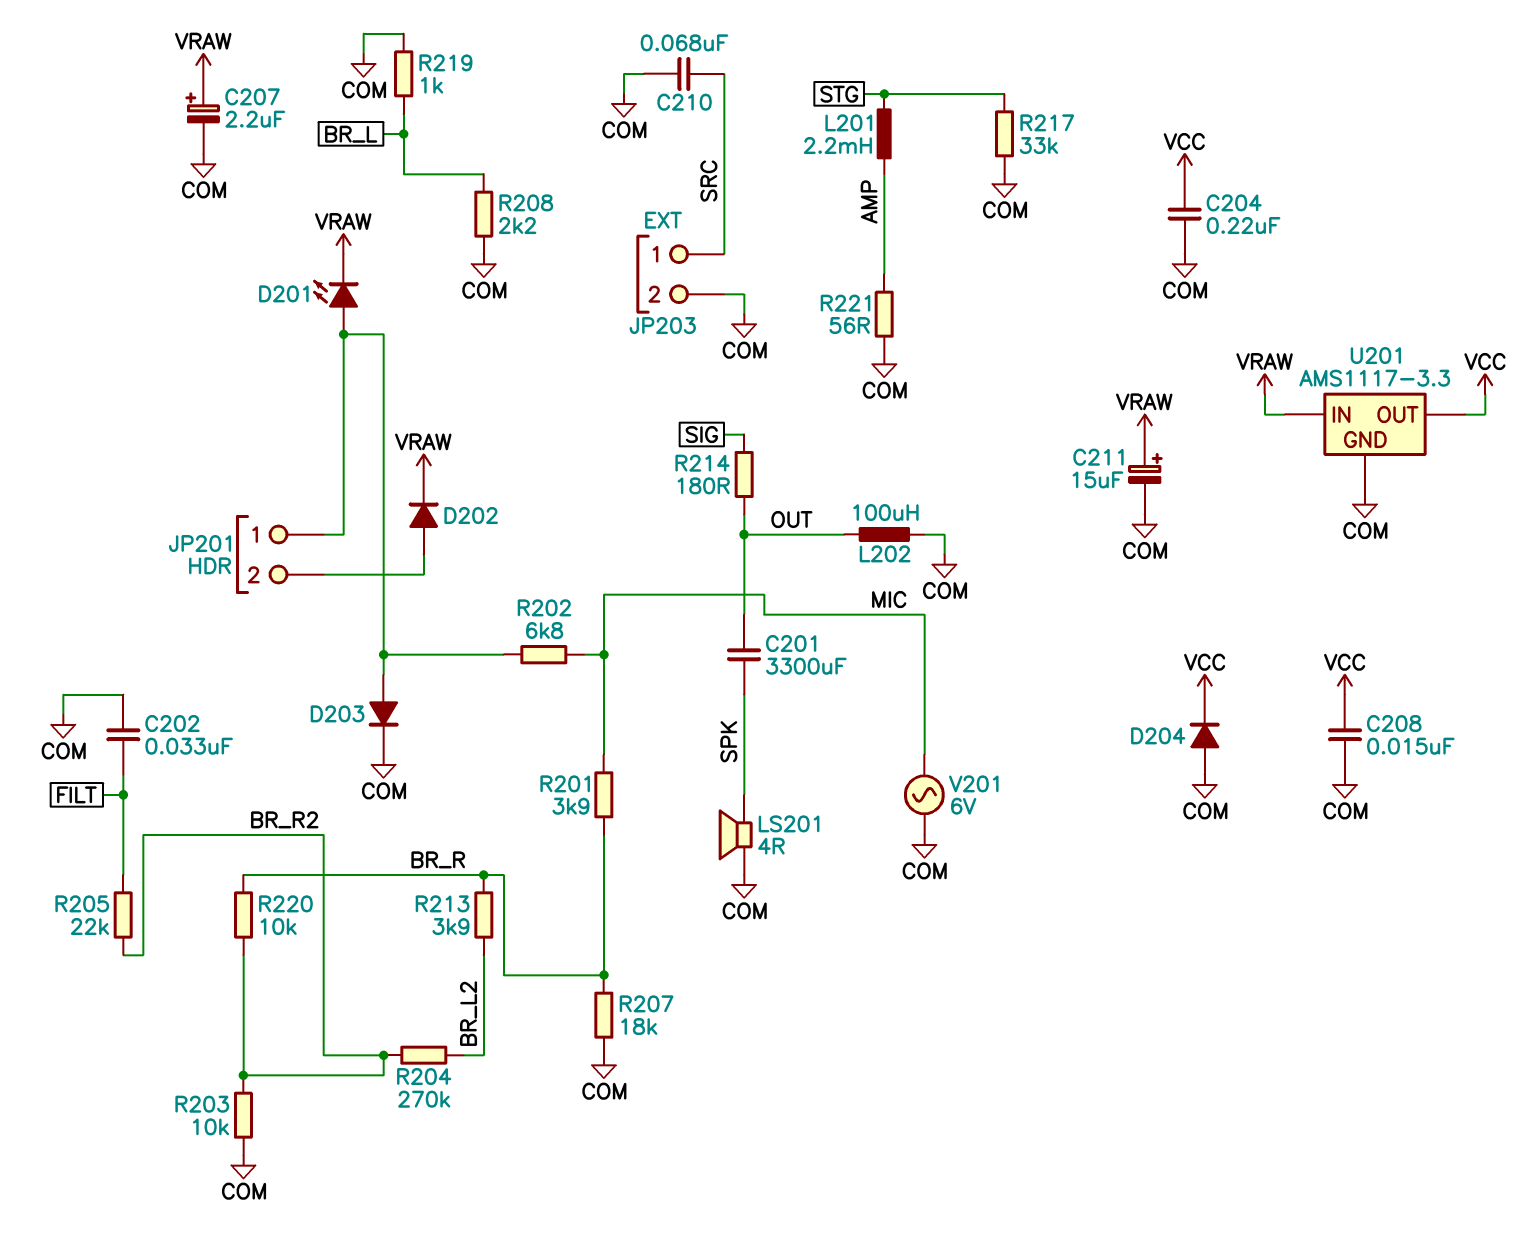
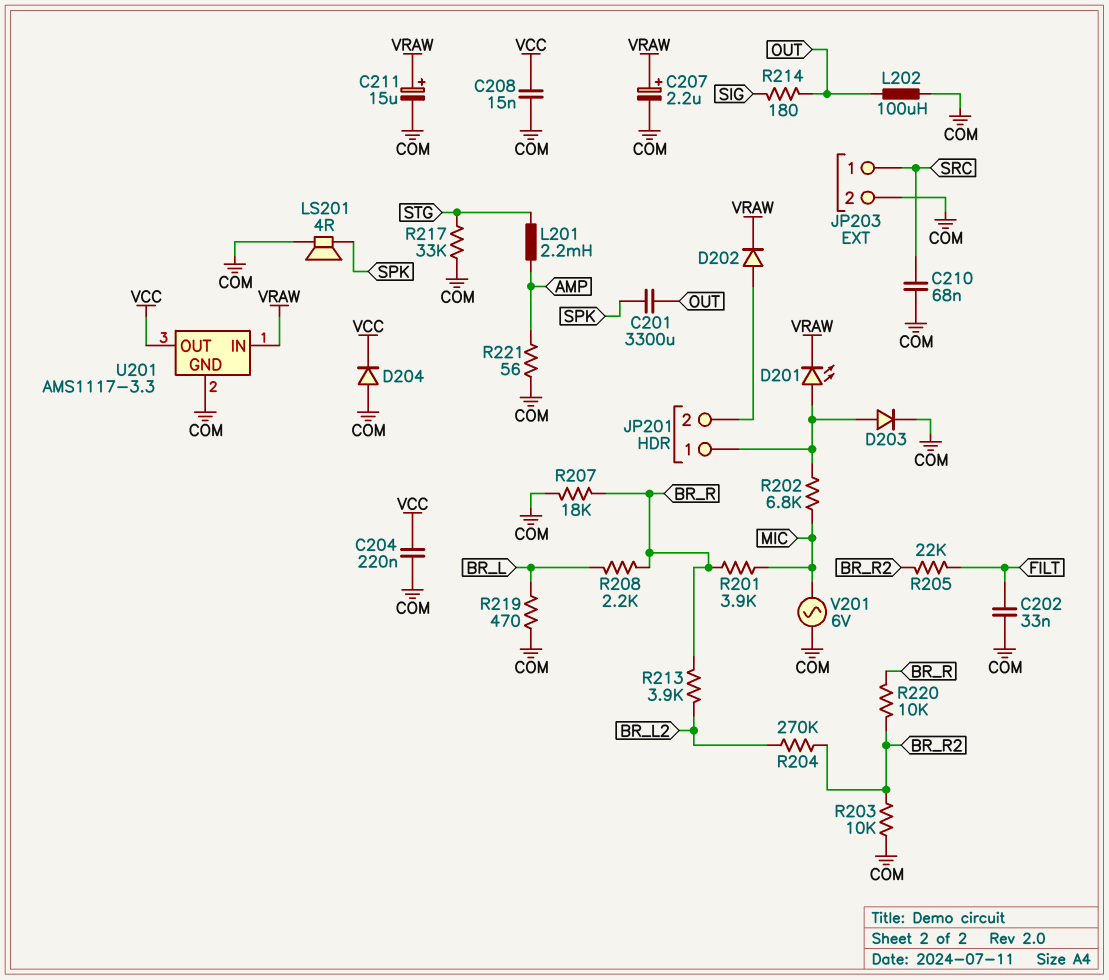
R208: 2.2k (BR_L, COM) -> 2.2k (BR_L, BR_R)
R219: 1k (BR_L, COM) -> 470 (BR_L, COM)

